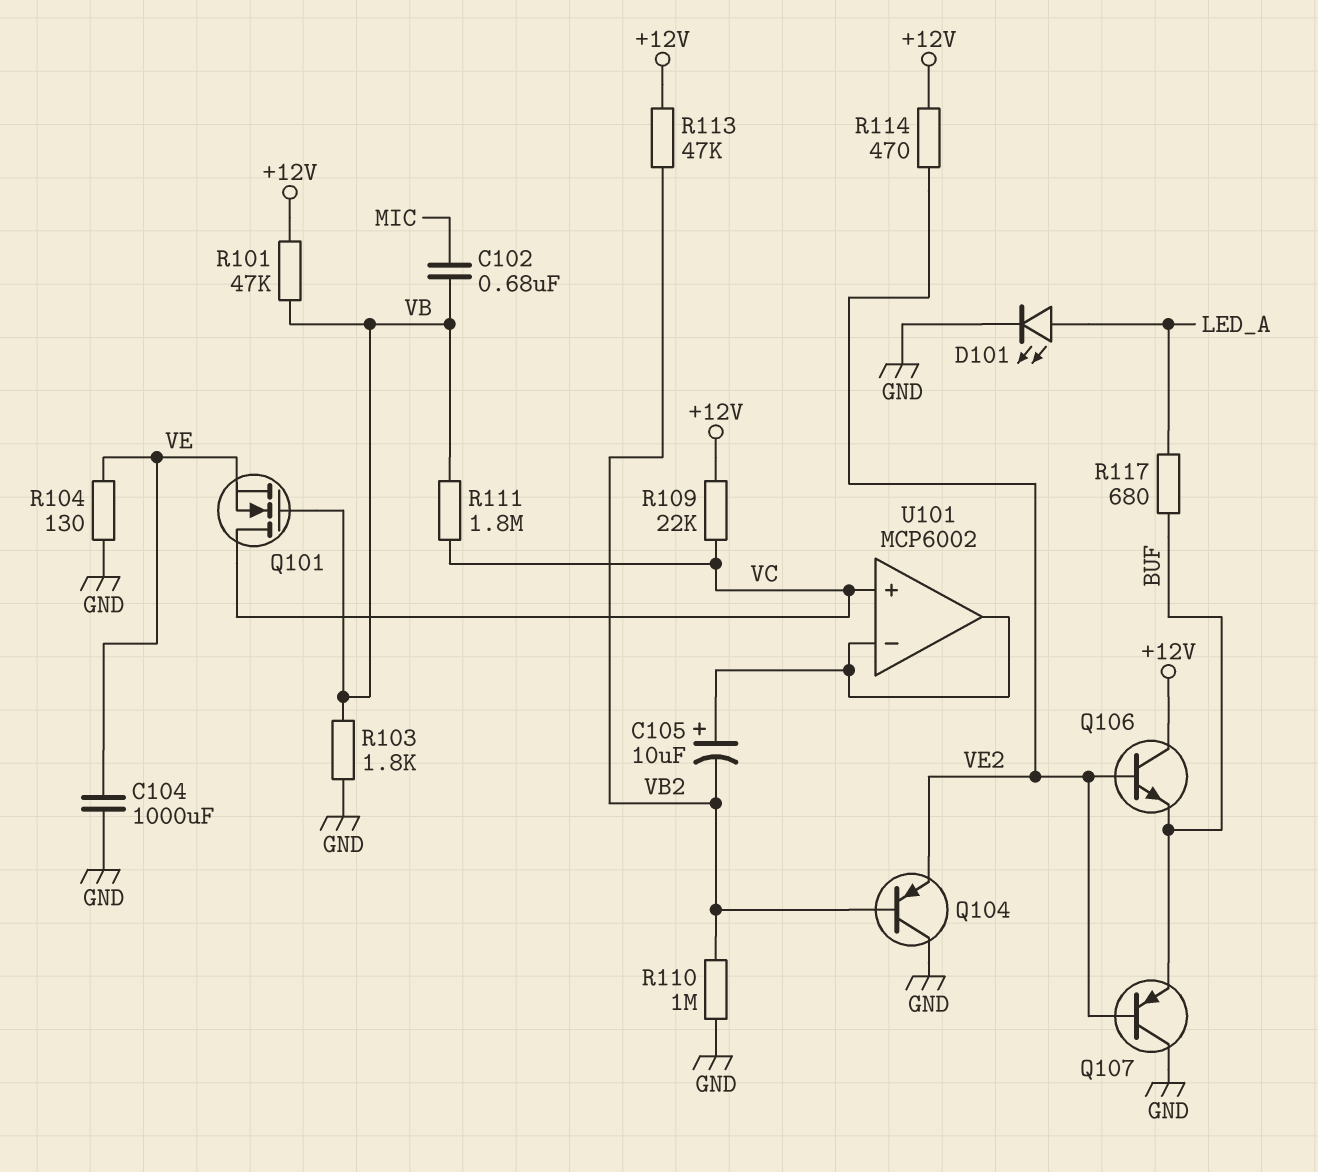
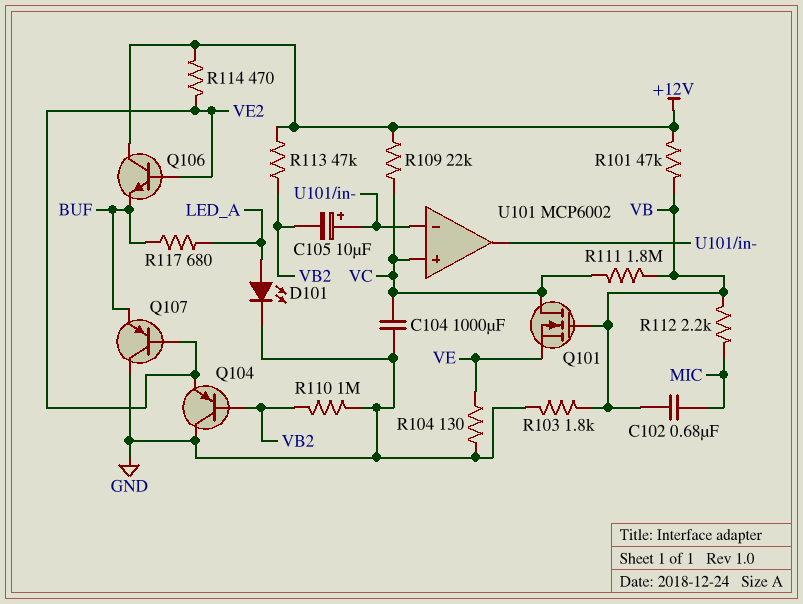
C104: 1000uF (GND, VE) -> 1000uF (GND, VC)
R112: none -> 2.2k (MIC, VB)

